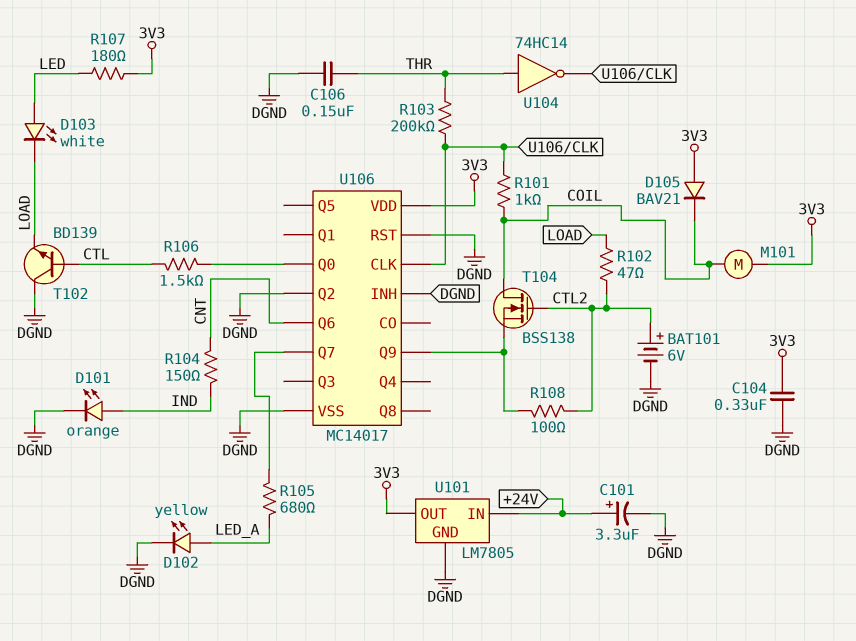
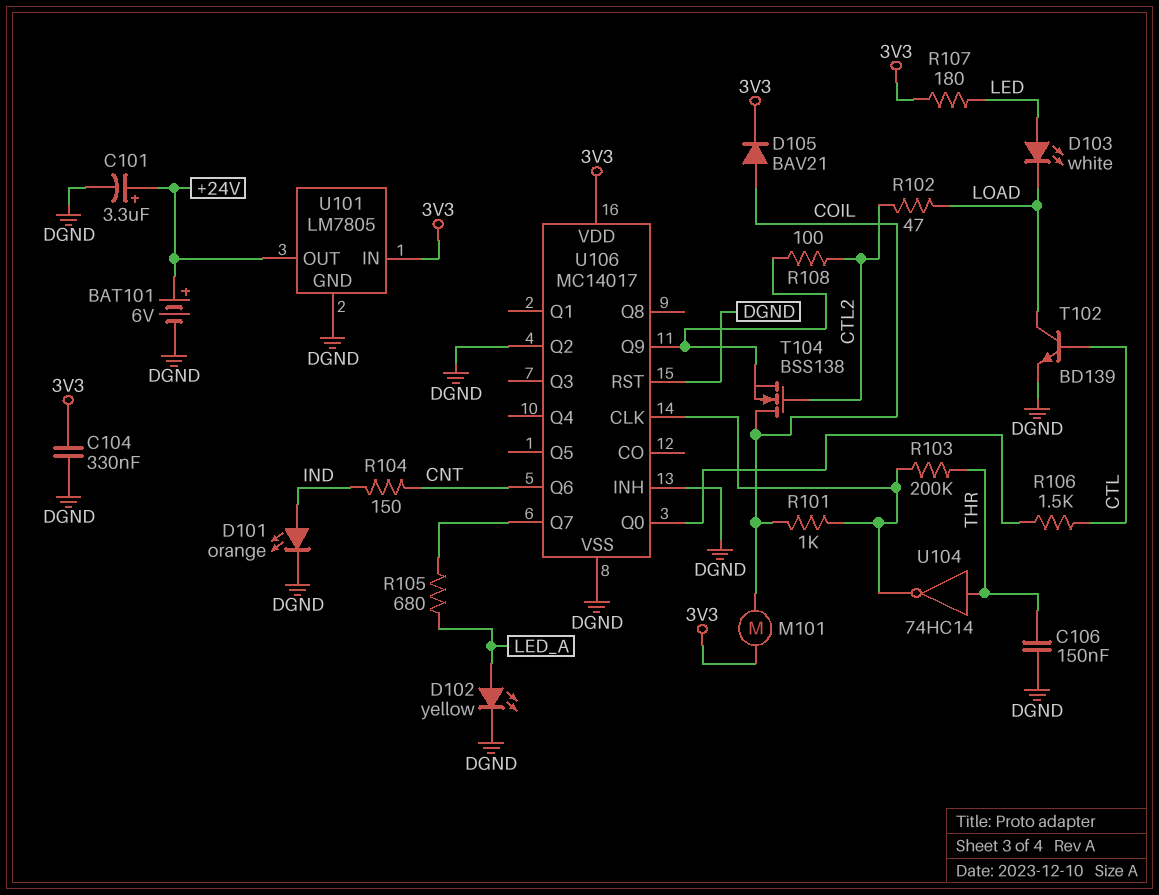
BAT101: 6V (plus CTL2, minus DGND) -> 6V (plus +24V, minus DGND)
D105: diode BAV21 (A 3V3, K COIL) -> diode BAV21 (A COIL, K 3V3)
T102: NPN BD139 (B CTL, C DGND, E LOAD) -> NPN BD139 (B CTL, C LOAD, E DGND)
U101 pin IN: +24V -> 3V3
U101 pin OUT: 3V3 -> +24V

